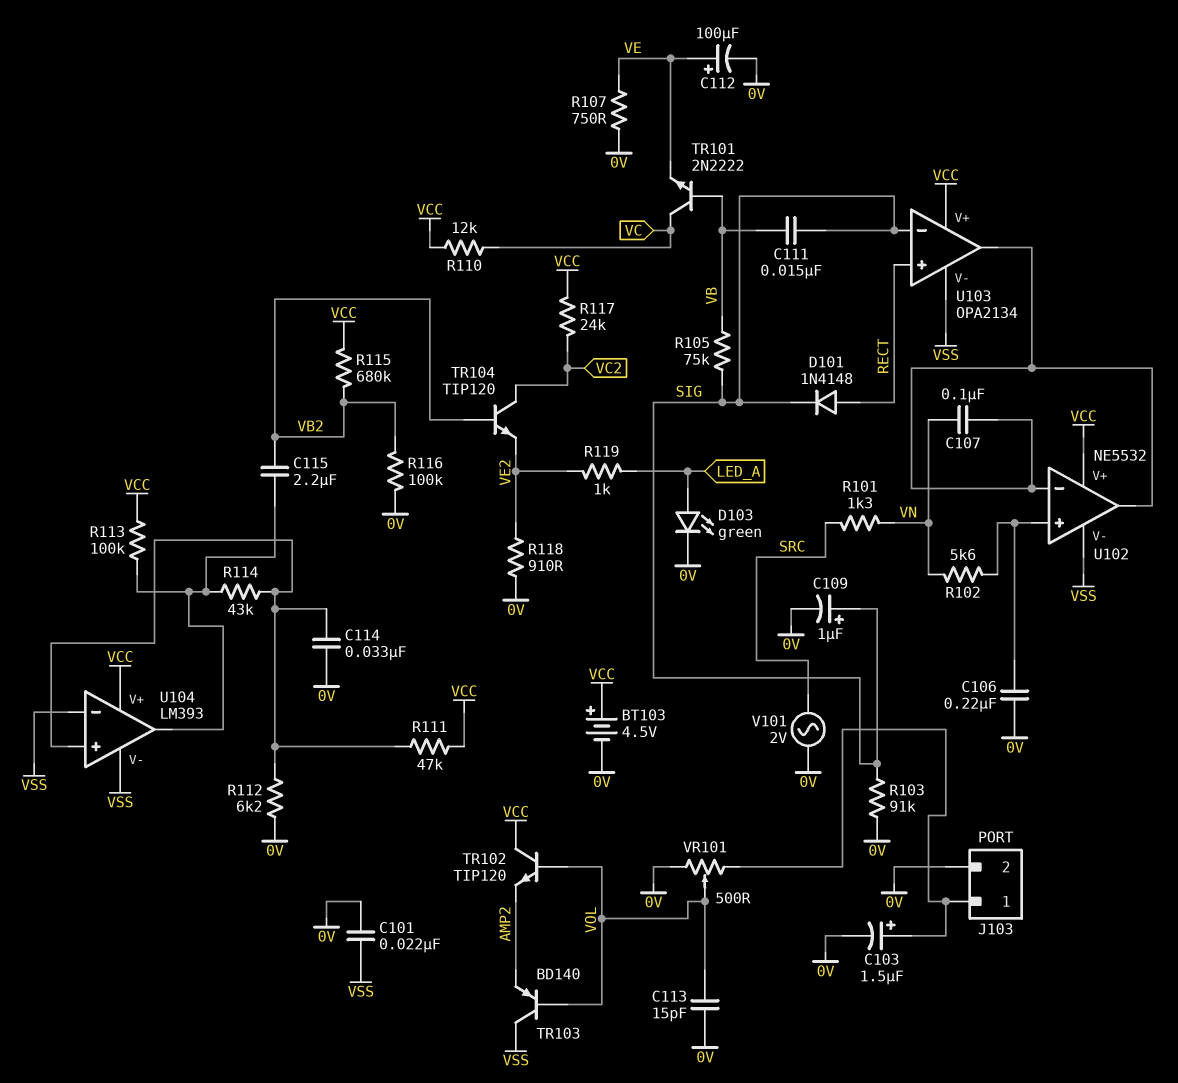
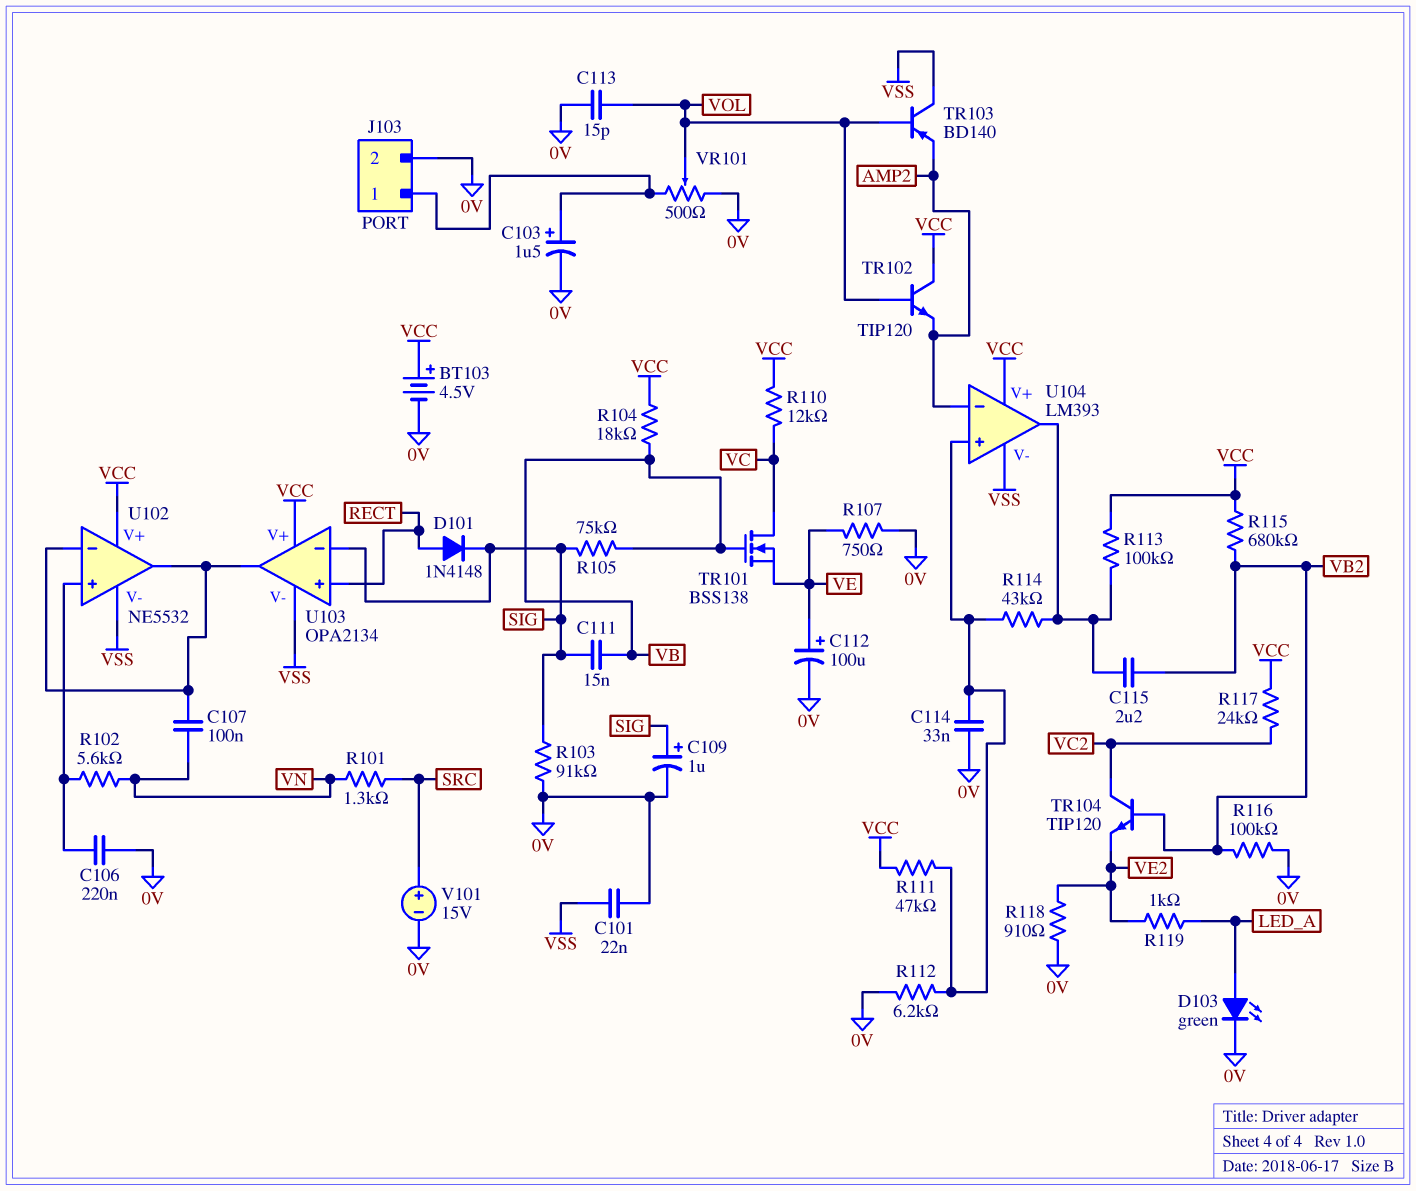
R104: none -> 18k (VB, VCC)
TR101: NPN 2N2222 (B VB, C VC, E VE) -> NMOS BSS138 (G VB, D VC, S VE)
U104 pin in-: VSS -> AMP2
V101: AC 2V (0V, SRC) -> 15V (plus SRC, minus 0V)

